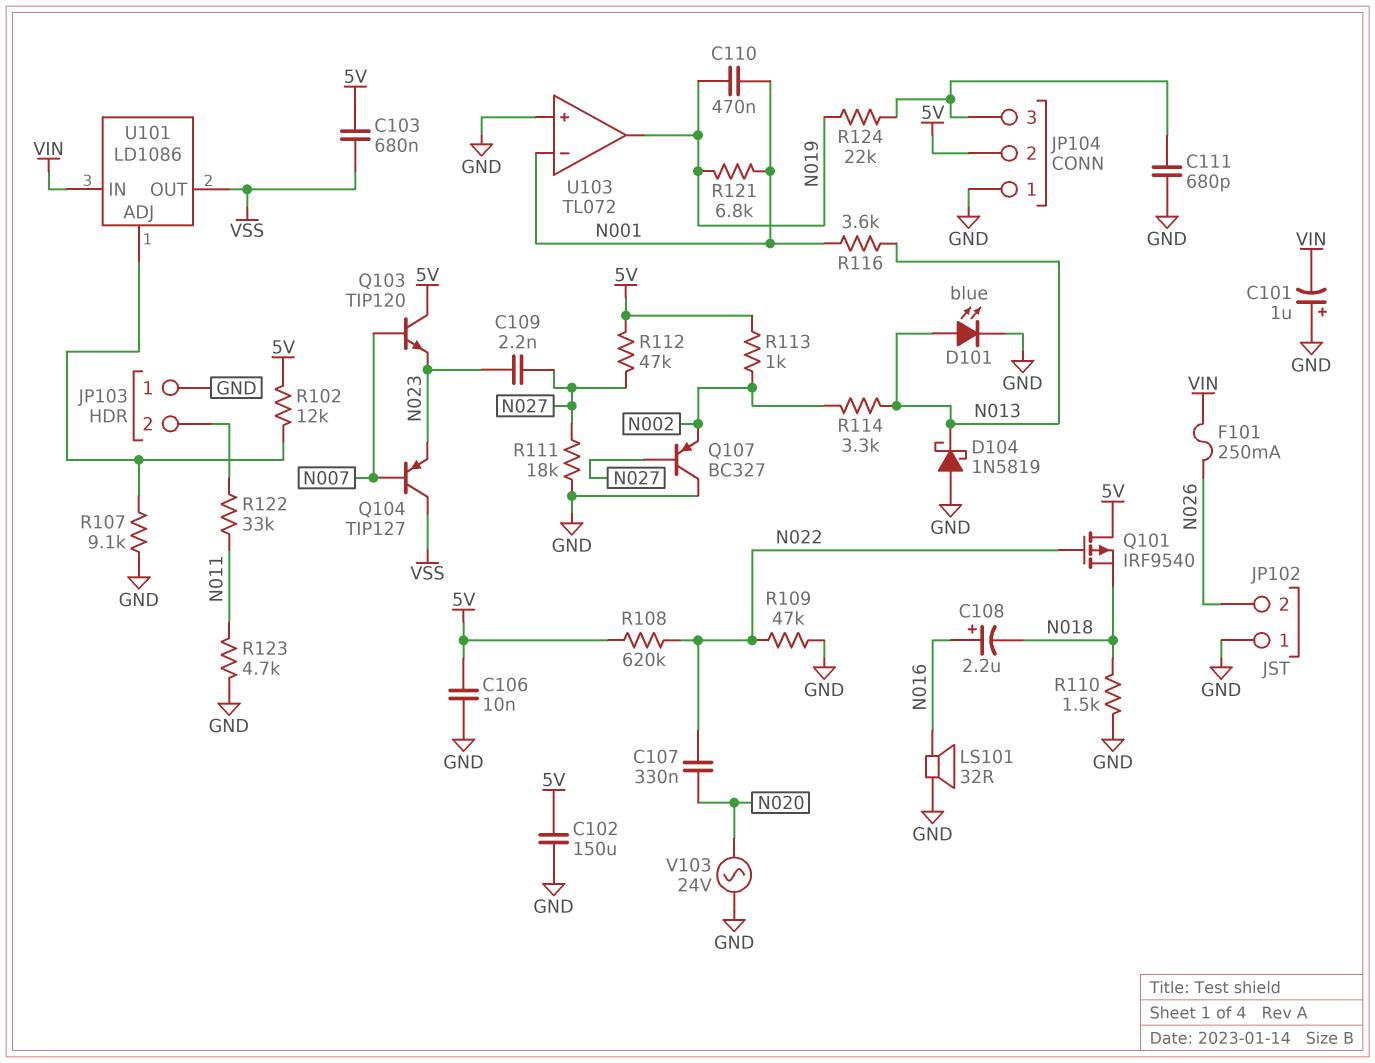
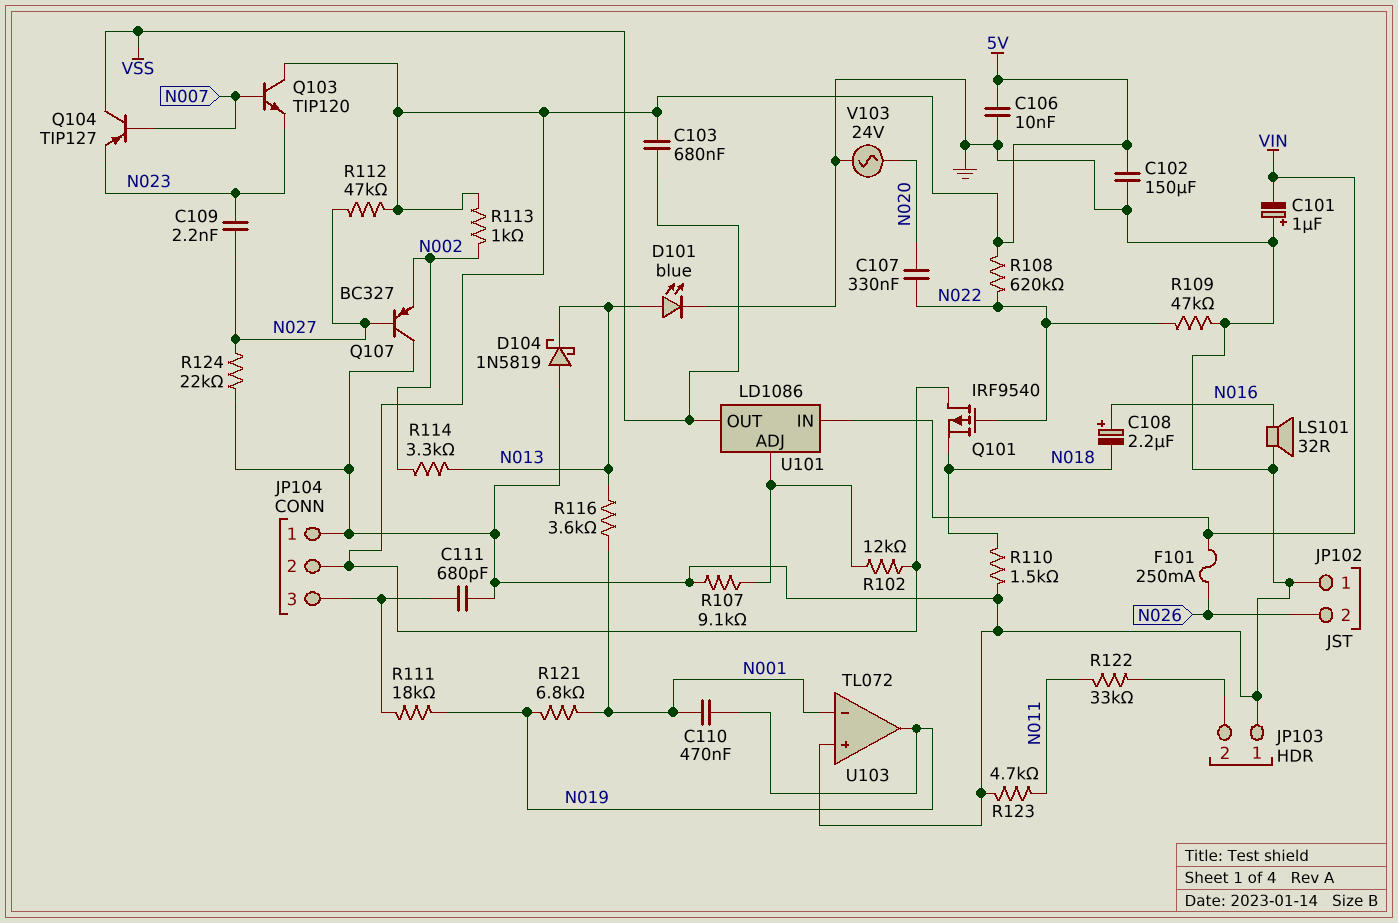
R111: 18k (GND, N027) -> 18k (JP104/3, N019)
R124: 22k (JP104/3, N019) -> 22k (GND, N027)

